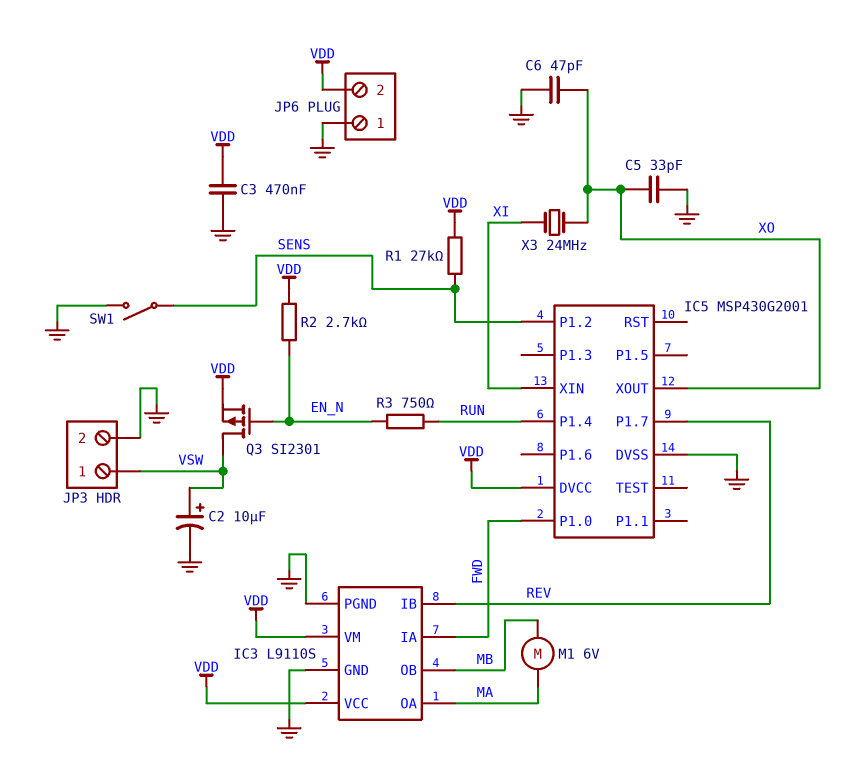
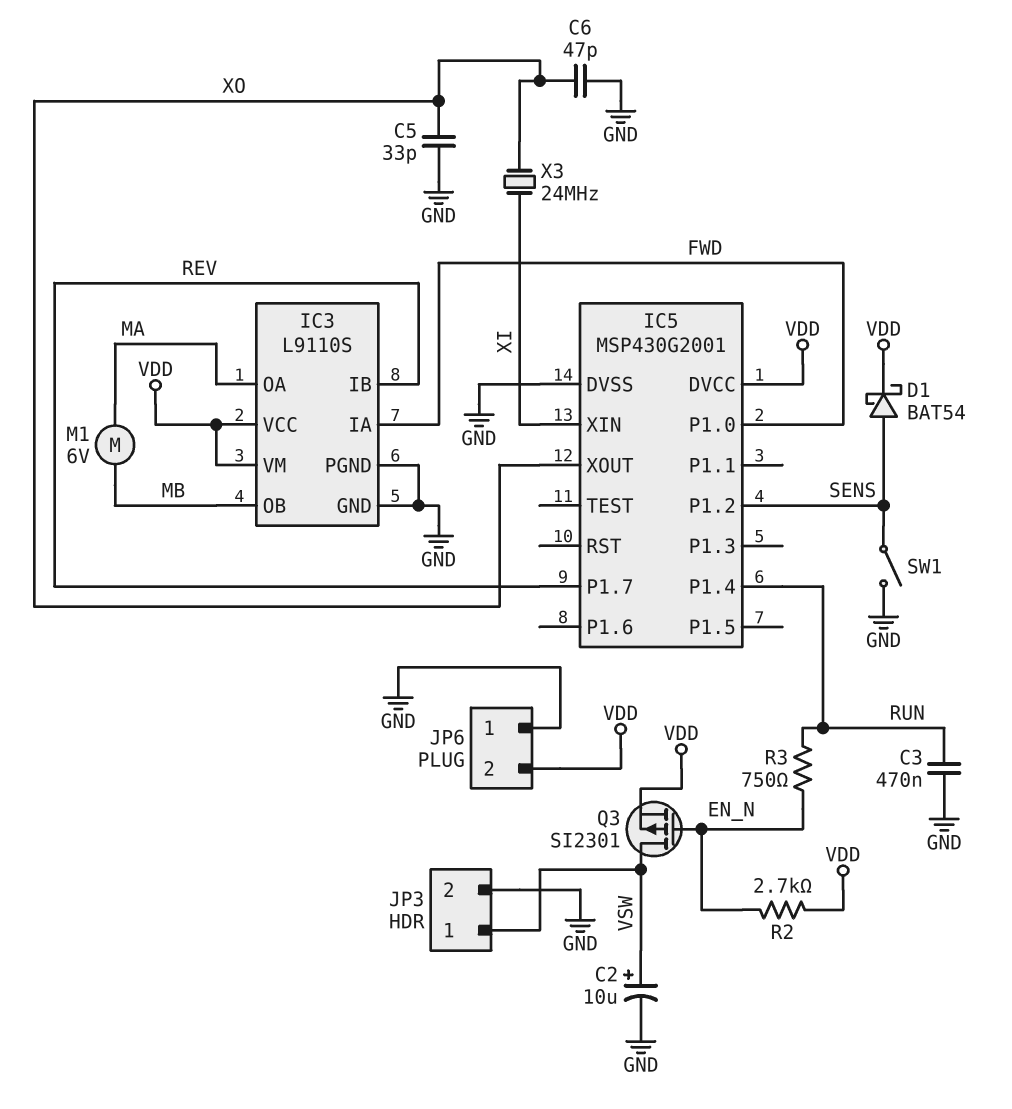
C3: 470nF (GND, VDD) -> 470nF (GND, RUN)
D1: none -> schottky BAT54 (A SENS, K VDD)
R1: 27k (SENS, VDD) -> none

